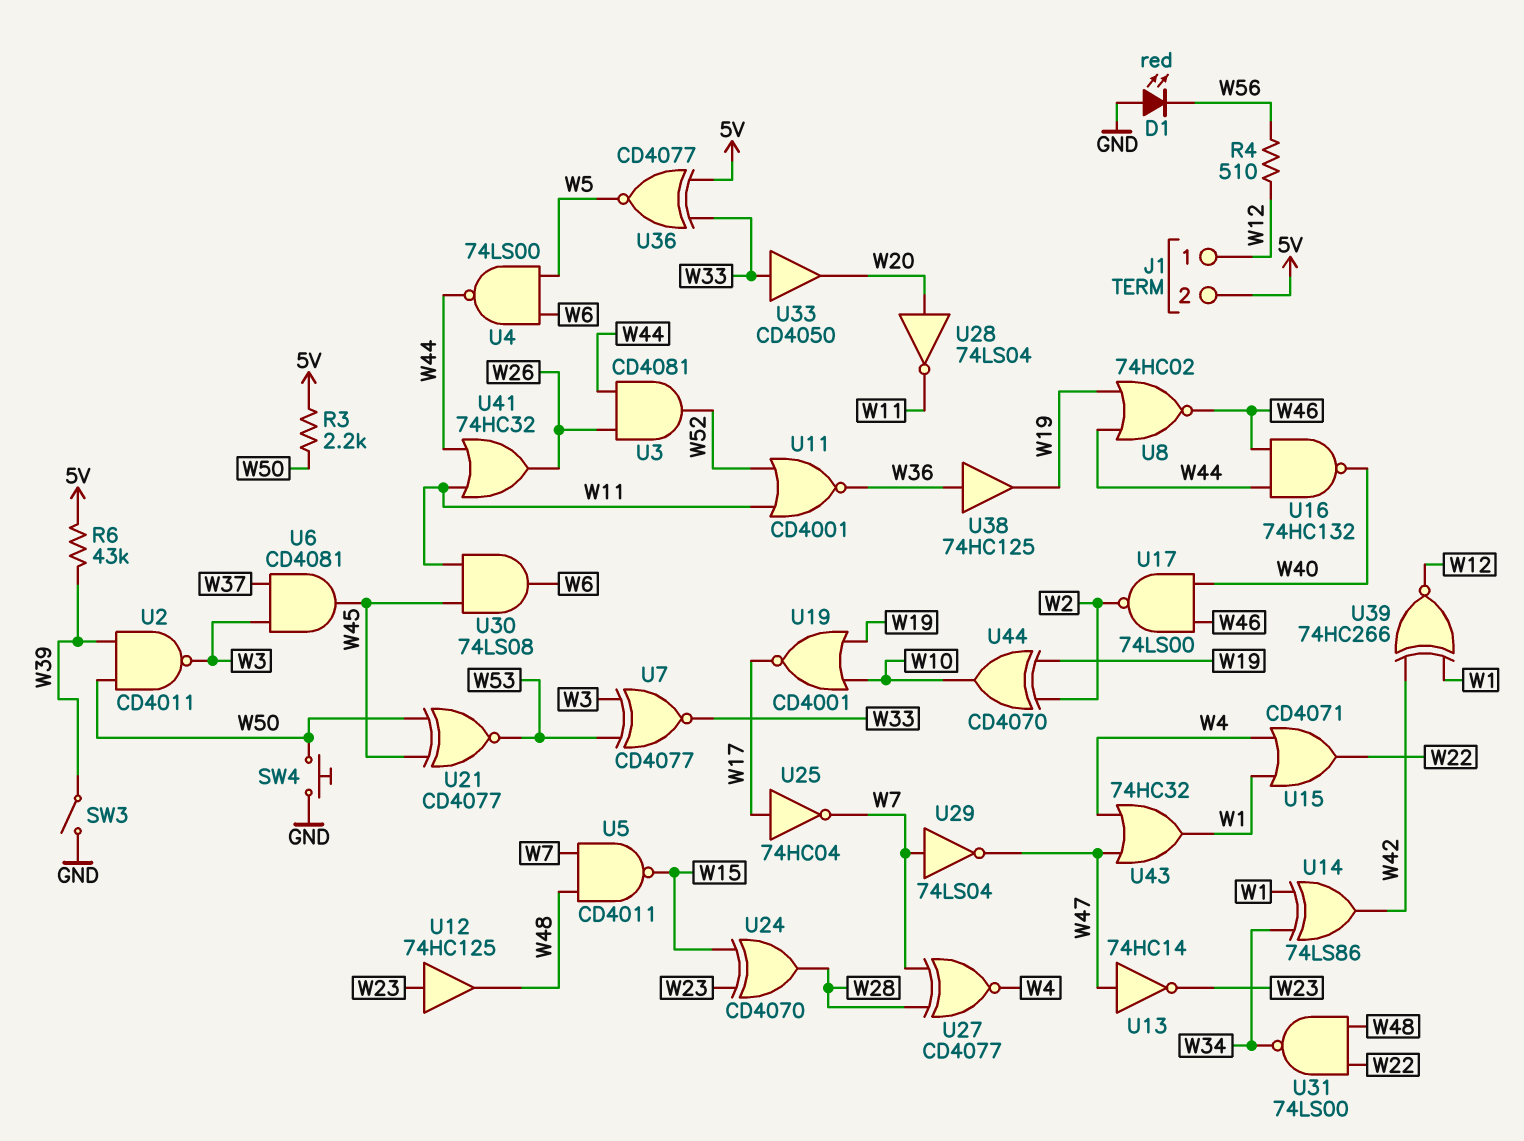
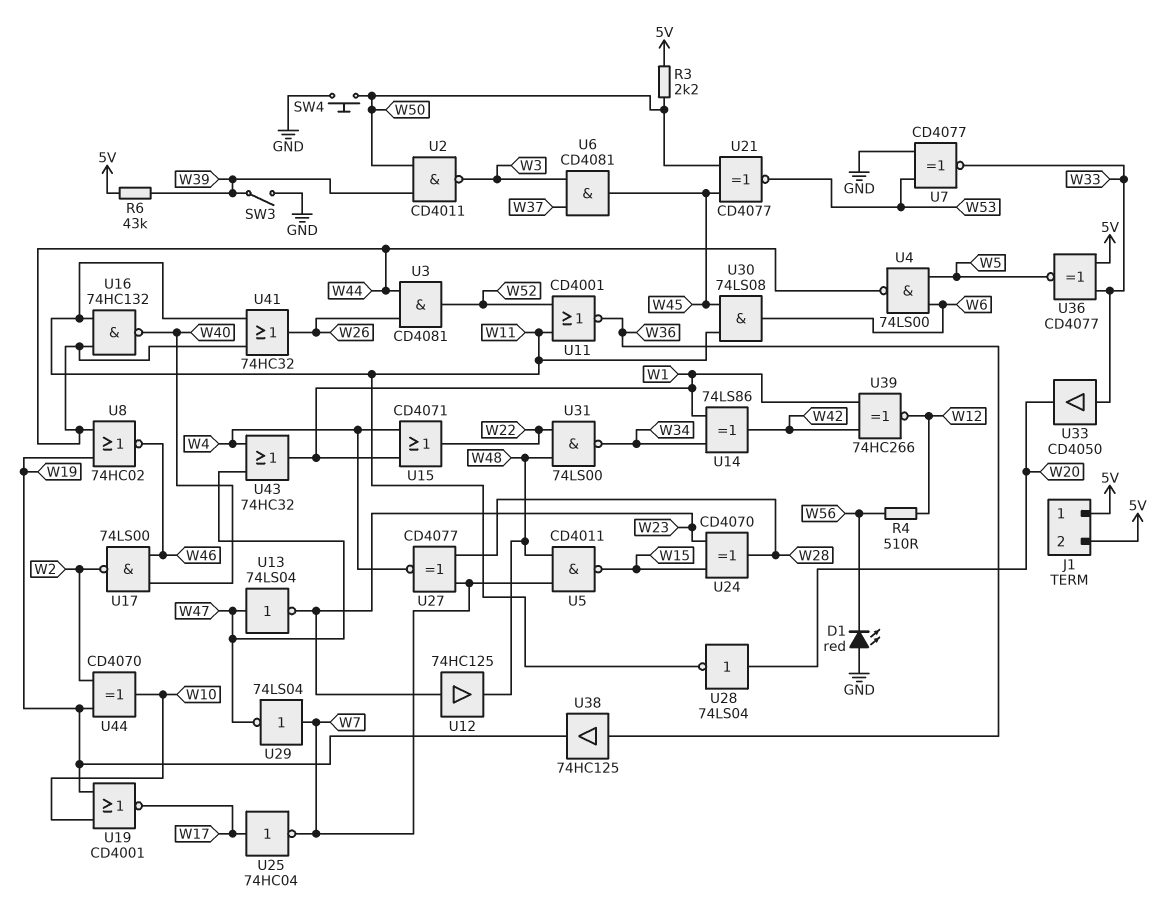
J1 pin 1: W12 -> 5V
U7: XNOR CD4077 (in W3, in W53, out W33) -> XNOR CD4077 (in GND, in W53, out W33)
U13: NOT 74HC14 (in W47, out W23) -> NOT 74LS04 (in W47, out W23)
U16: NAND 74HC132 (in W44, in W46, out W40) -> NAND 74HC132 (in W11, in W44, out W40)

